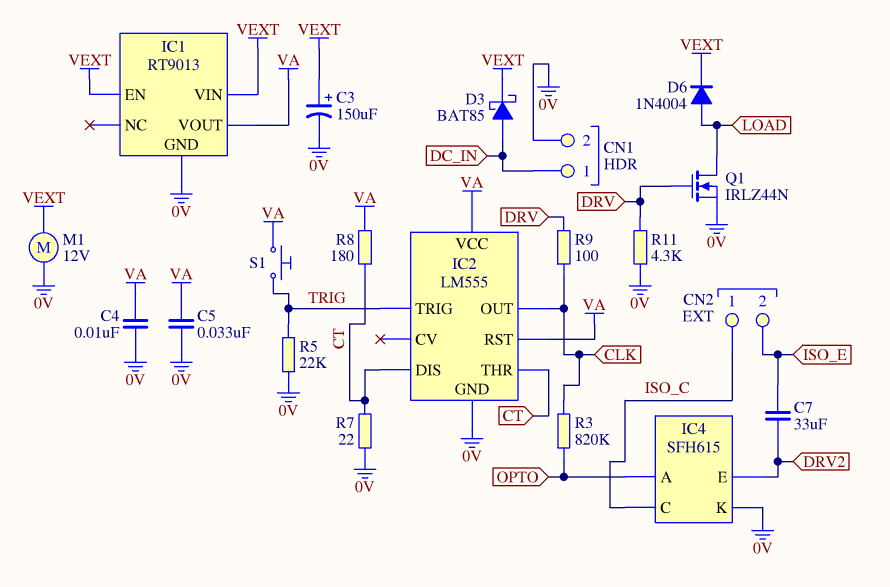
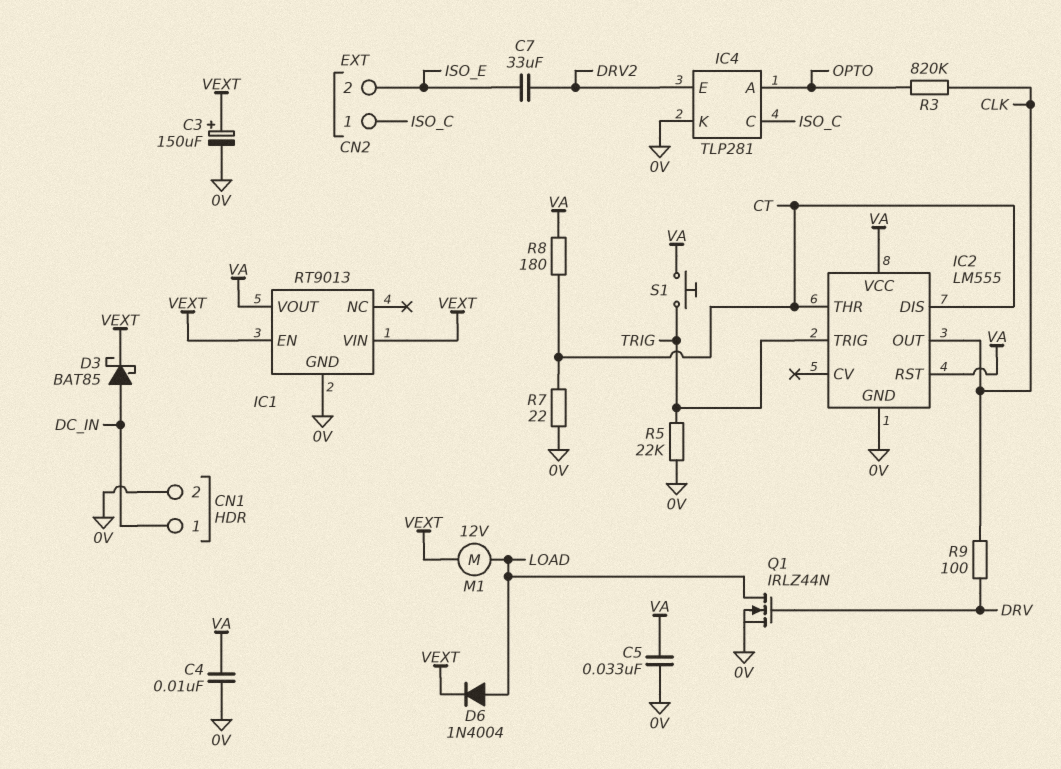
IC4: SFH615 -> TLP281
M1: motor 12V (0V, VEXT) -> motor 12V (LOAD, VEXT)
R11: 4.3k (0V, DRV) -> none

